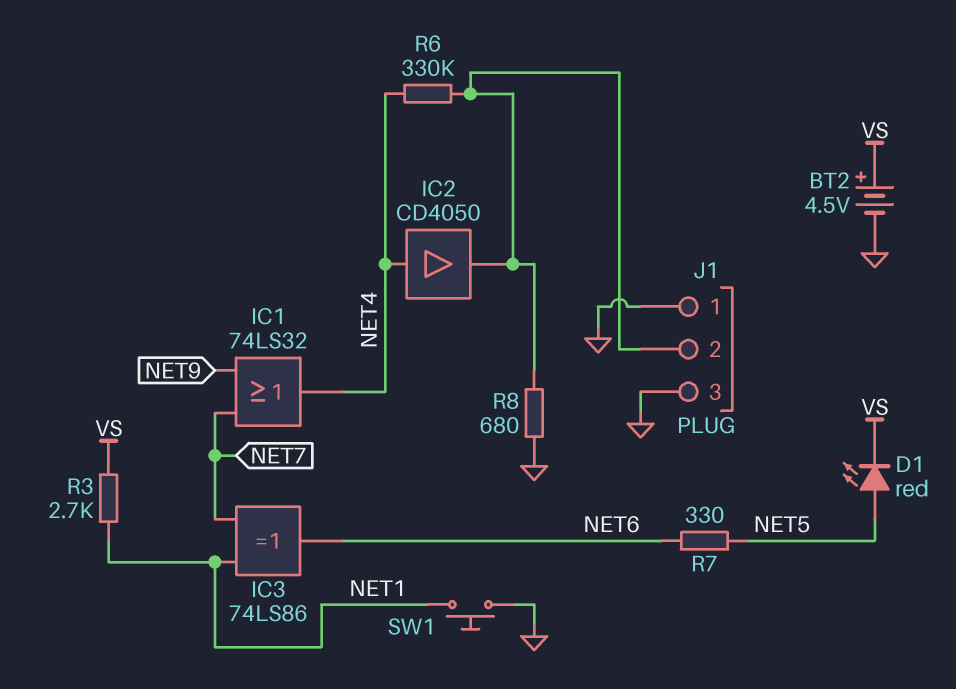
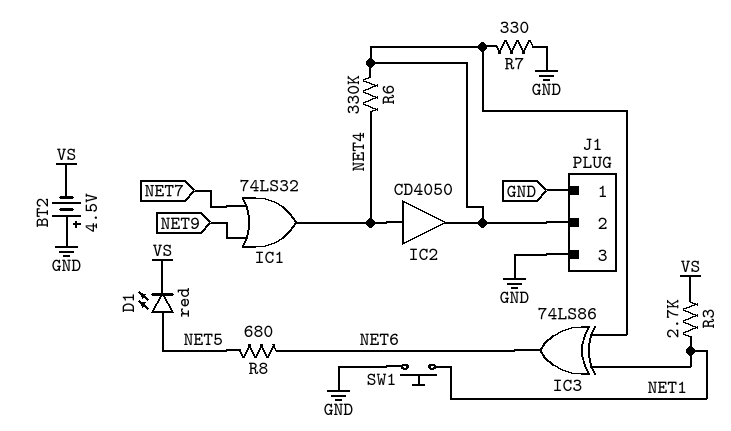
BT2: 4.5V (plus VS, minus GND) -> 4.5V (plus GND, minus VS)
IC3: XOR 74LS86 (in NET1, in NET7, out NET6) -> XOR 74LS86 (in J1/2, in NET1, out NET6)
R7: 330 (NET5, NET6) -> 330 (GND, J1/2)
R8: 680 (GND, J1/2) -> 680 (NET5, NET6)

